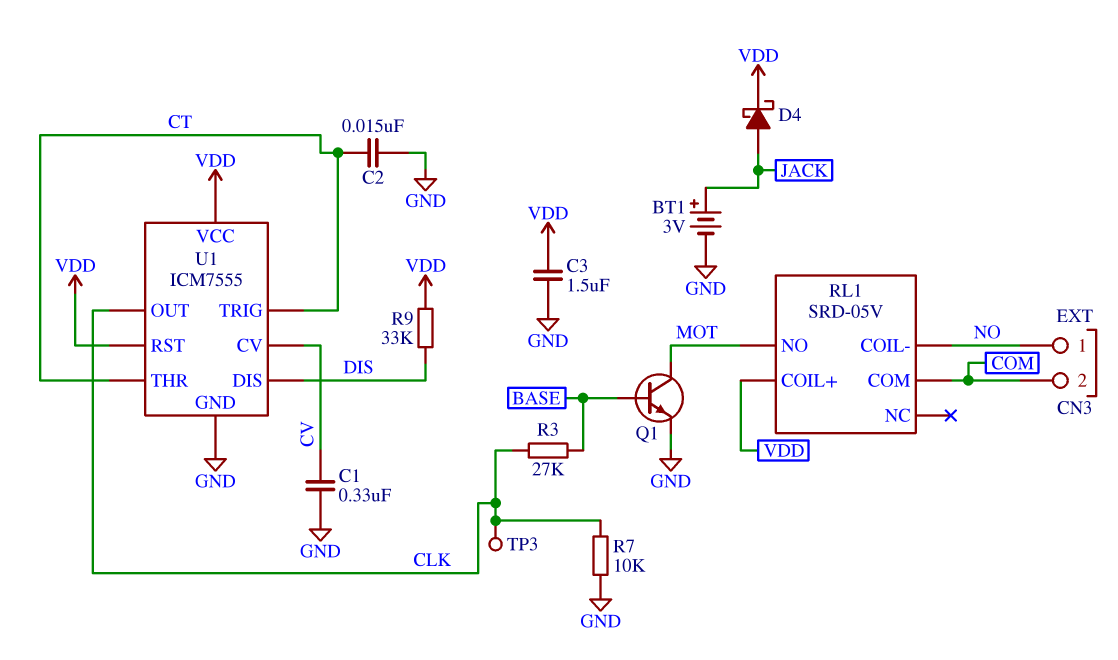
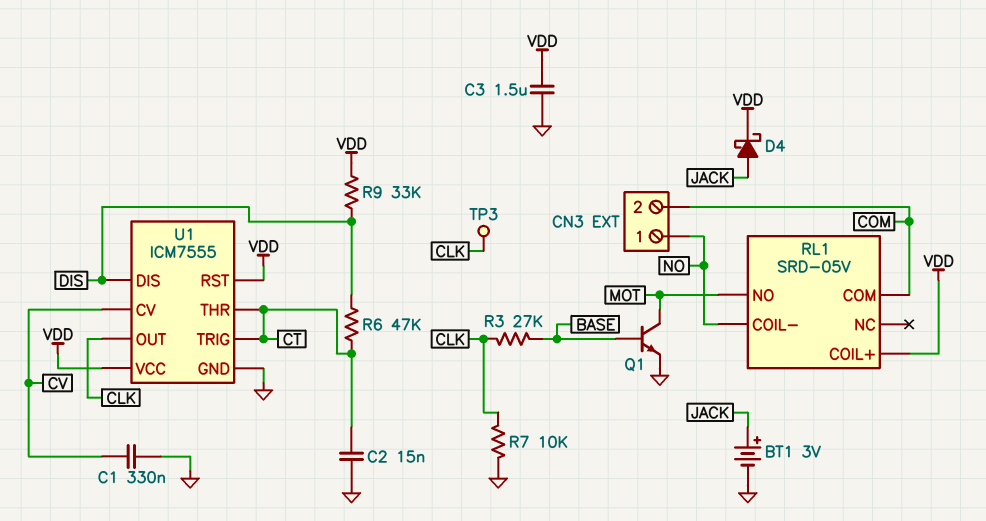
R6: none -> 47k (CT, DIS)

